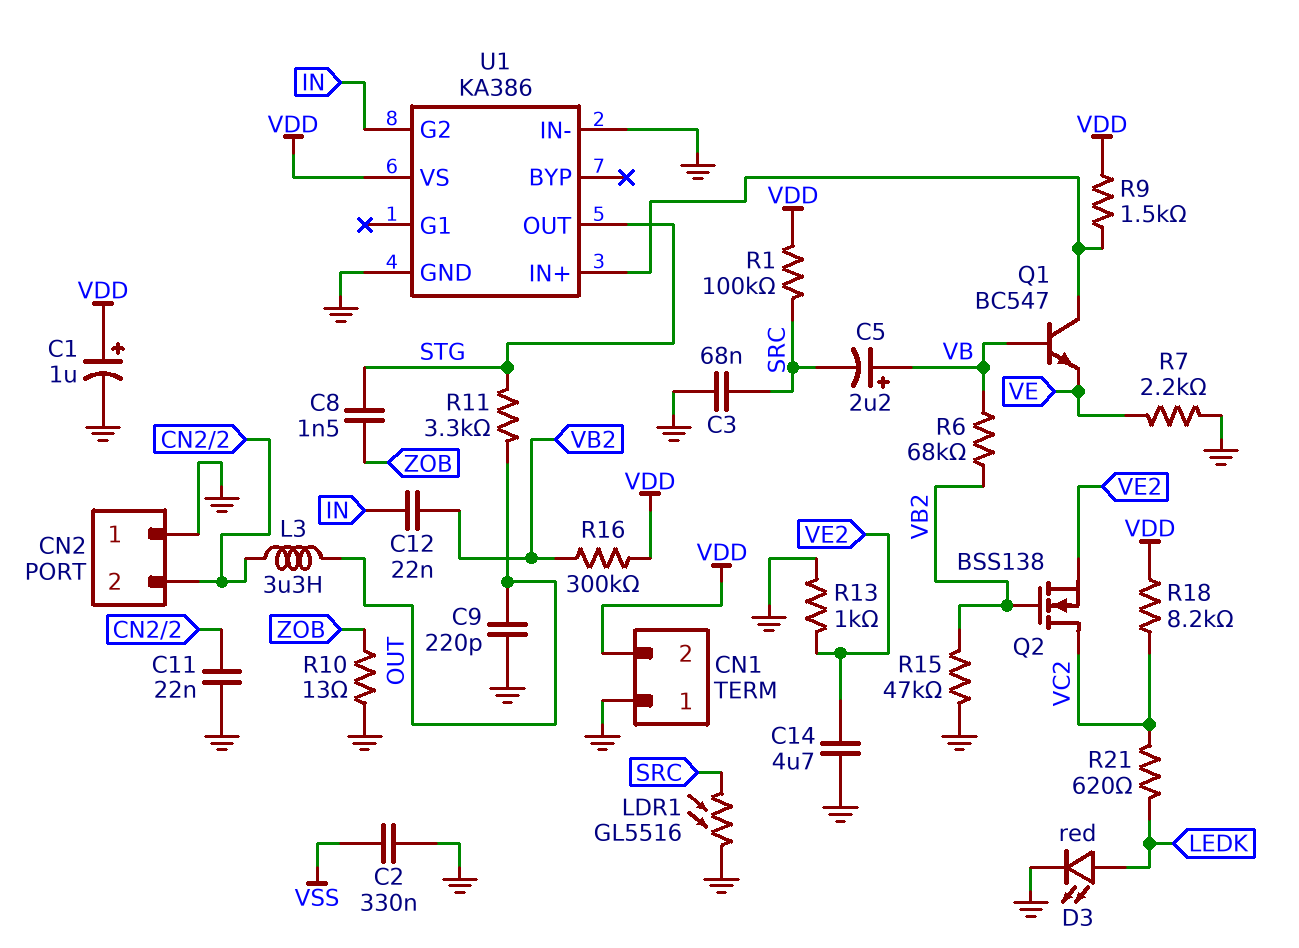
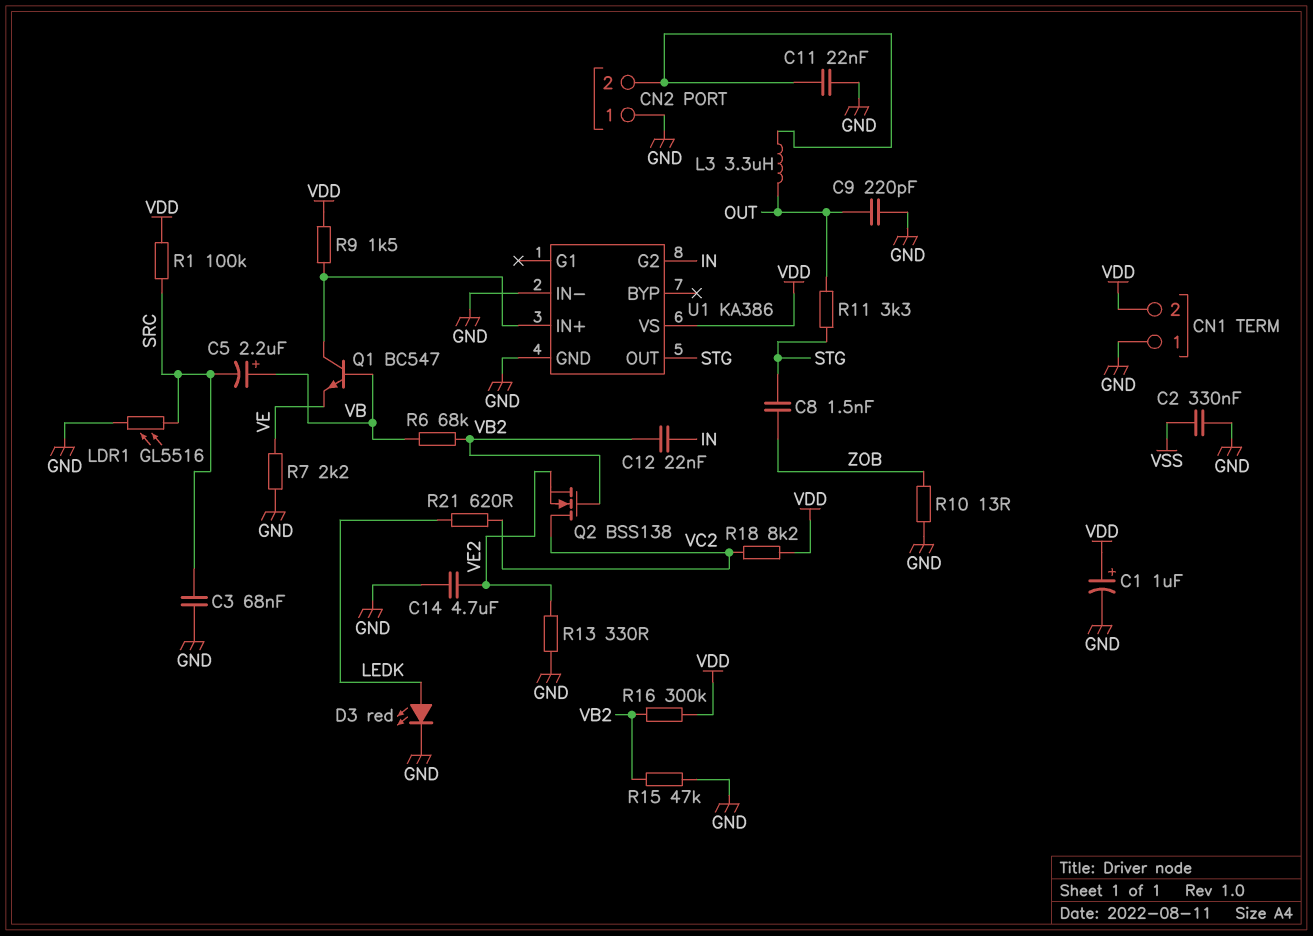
R13: 1k (GND, VE2) -> 330 (GND, VE2)

